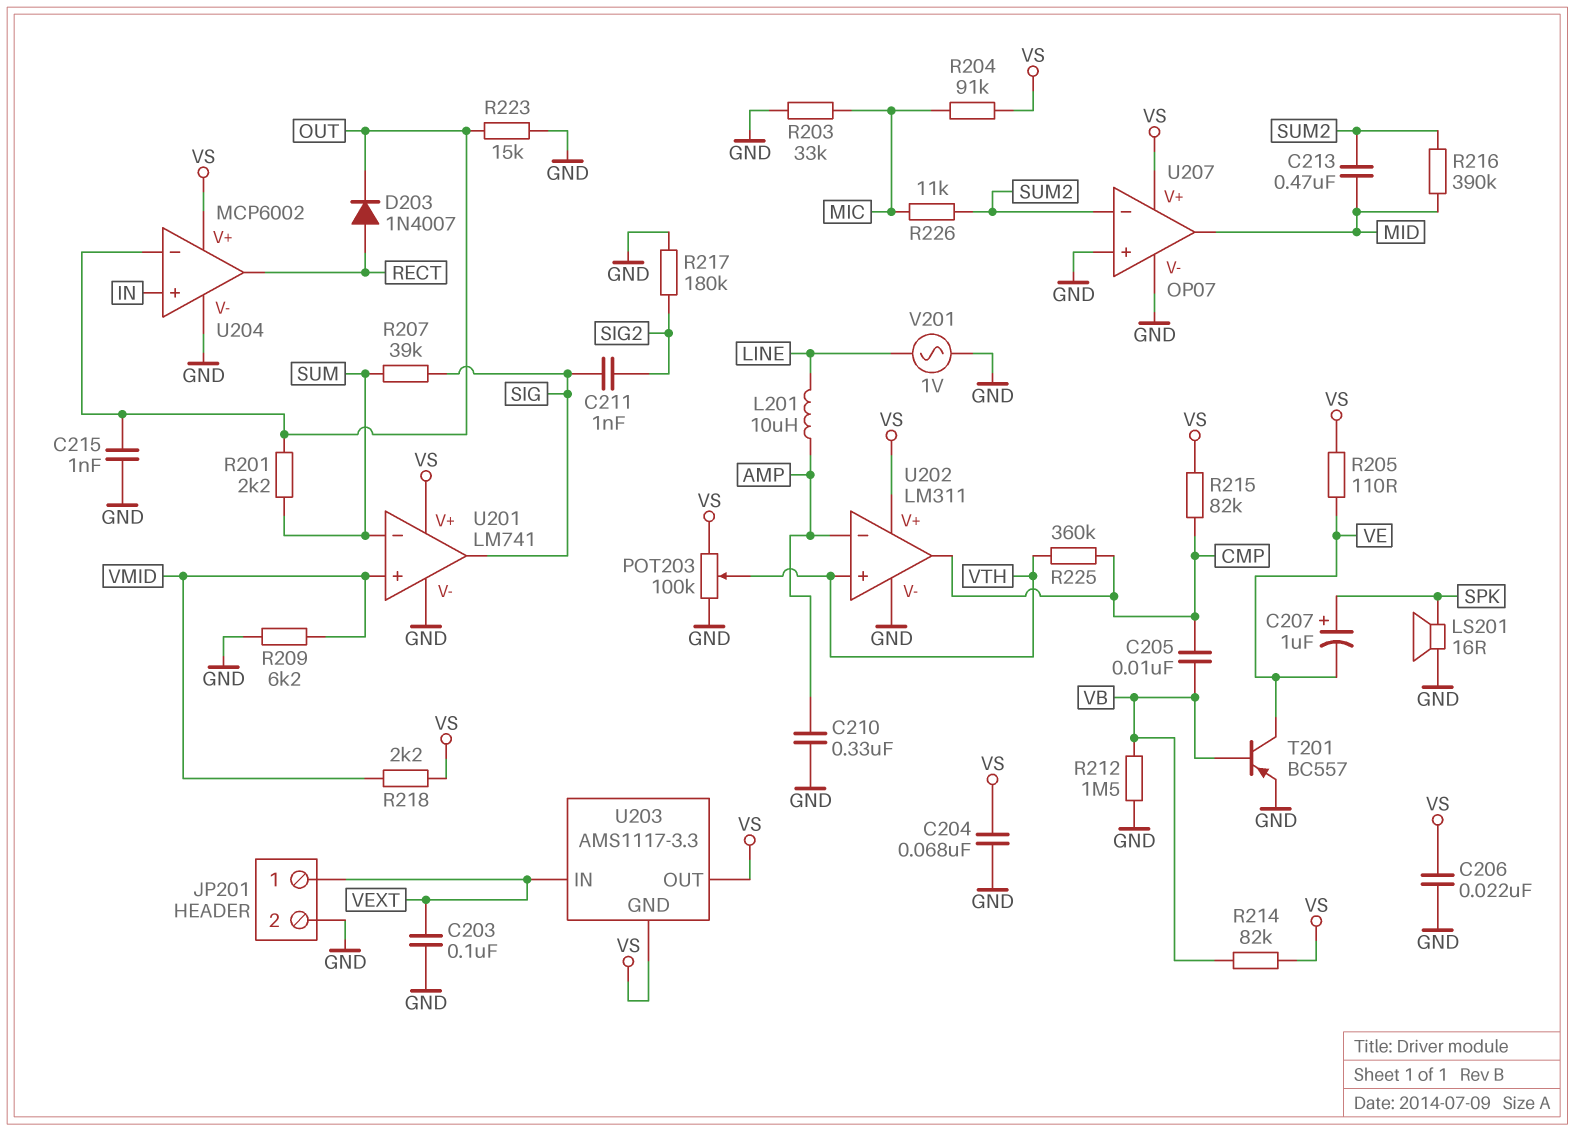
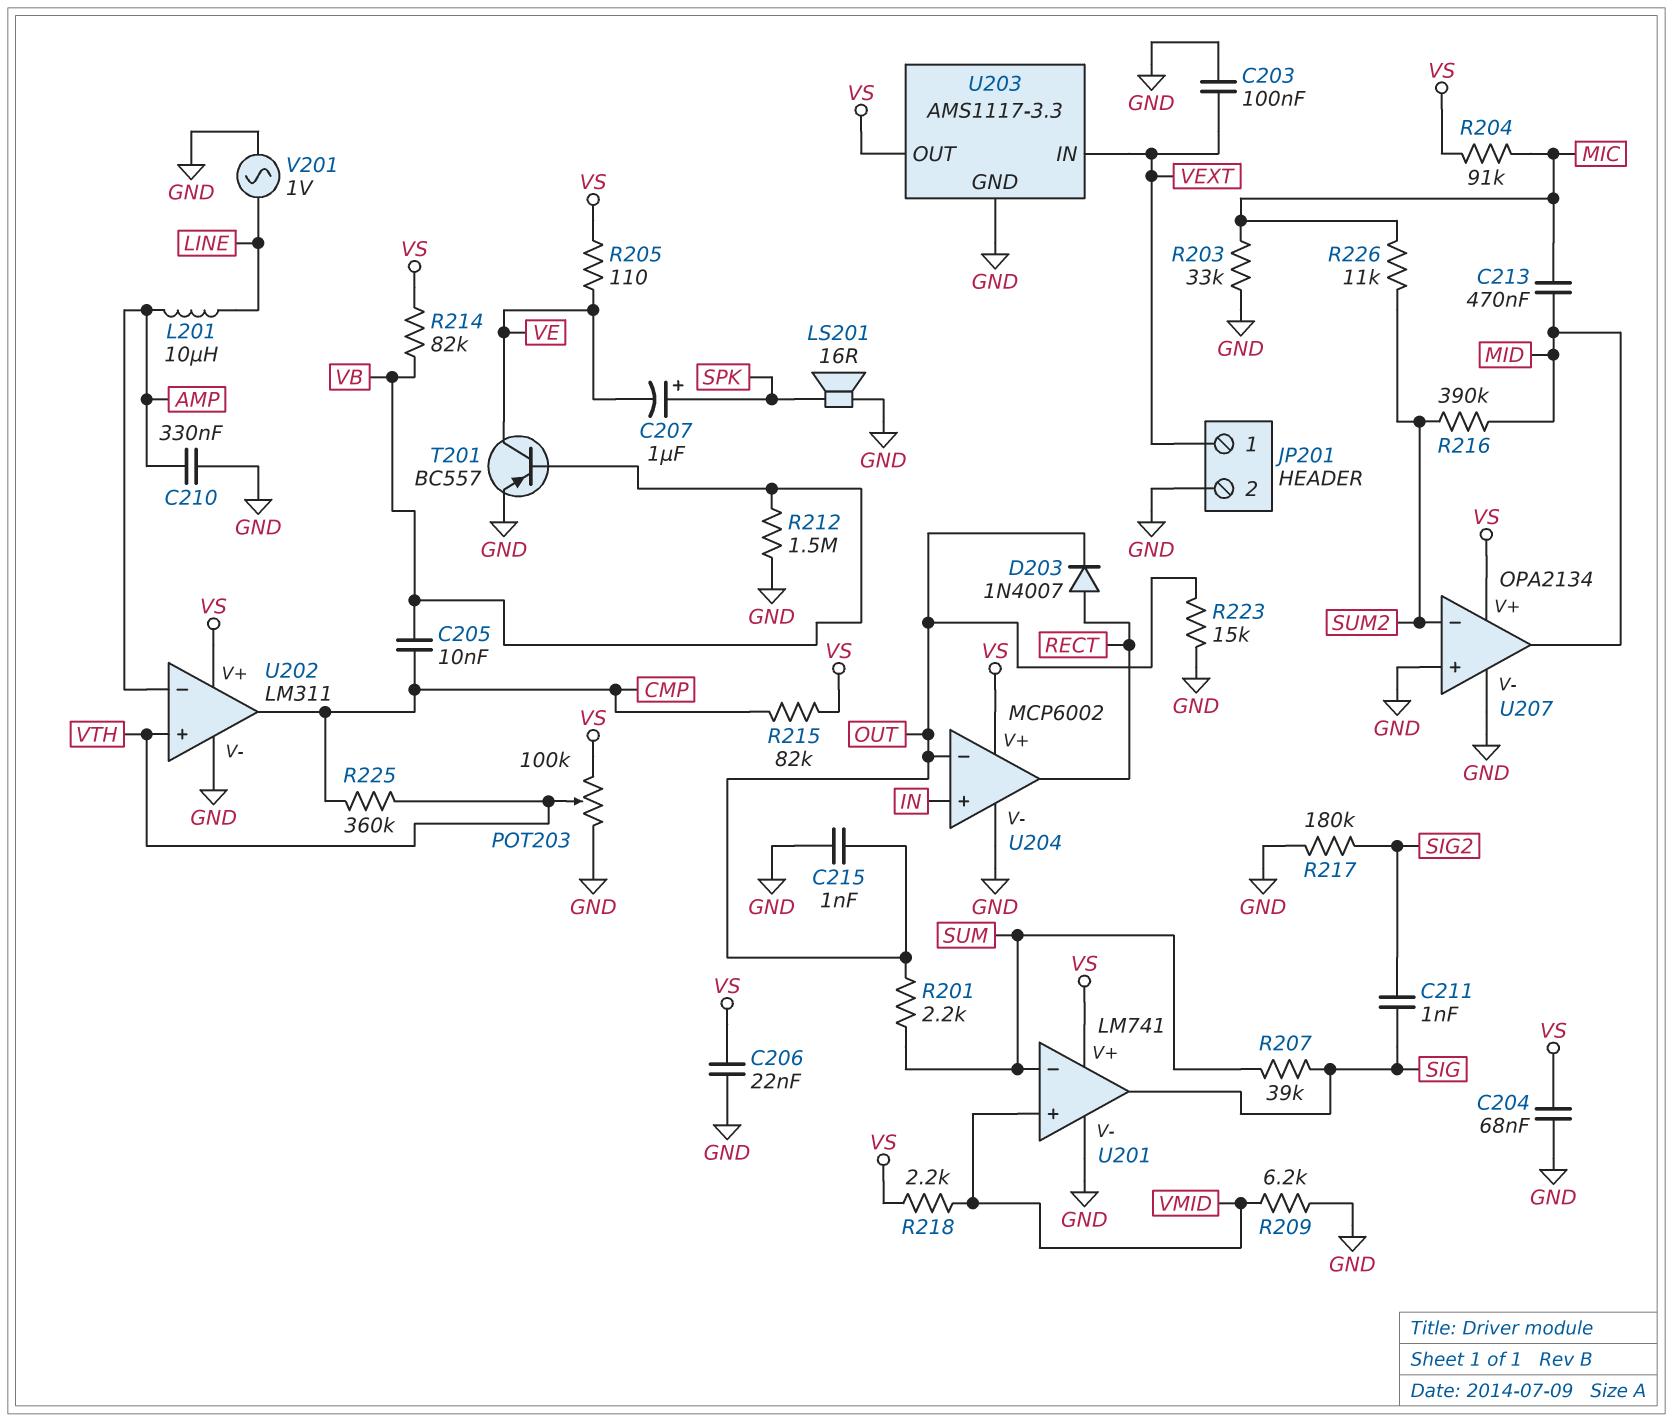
C213: 470nF (MID, SUM2) -> 470nF (MIC, MID)
U203 pin GND: VS -> GND
U207: OP07 -> OPA2134

